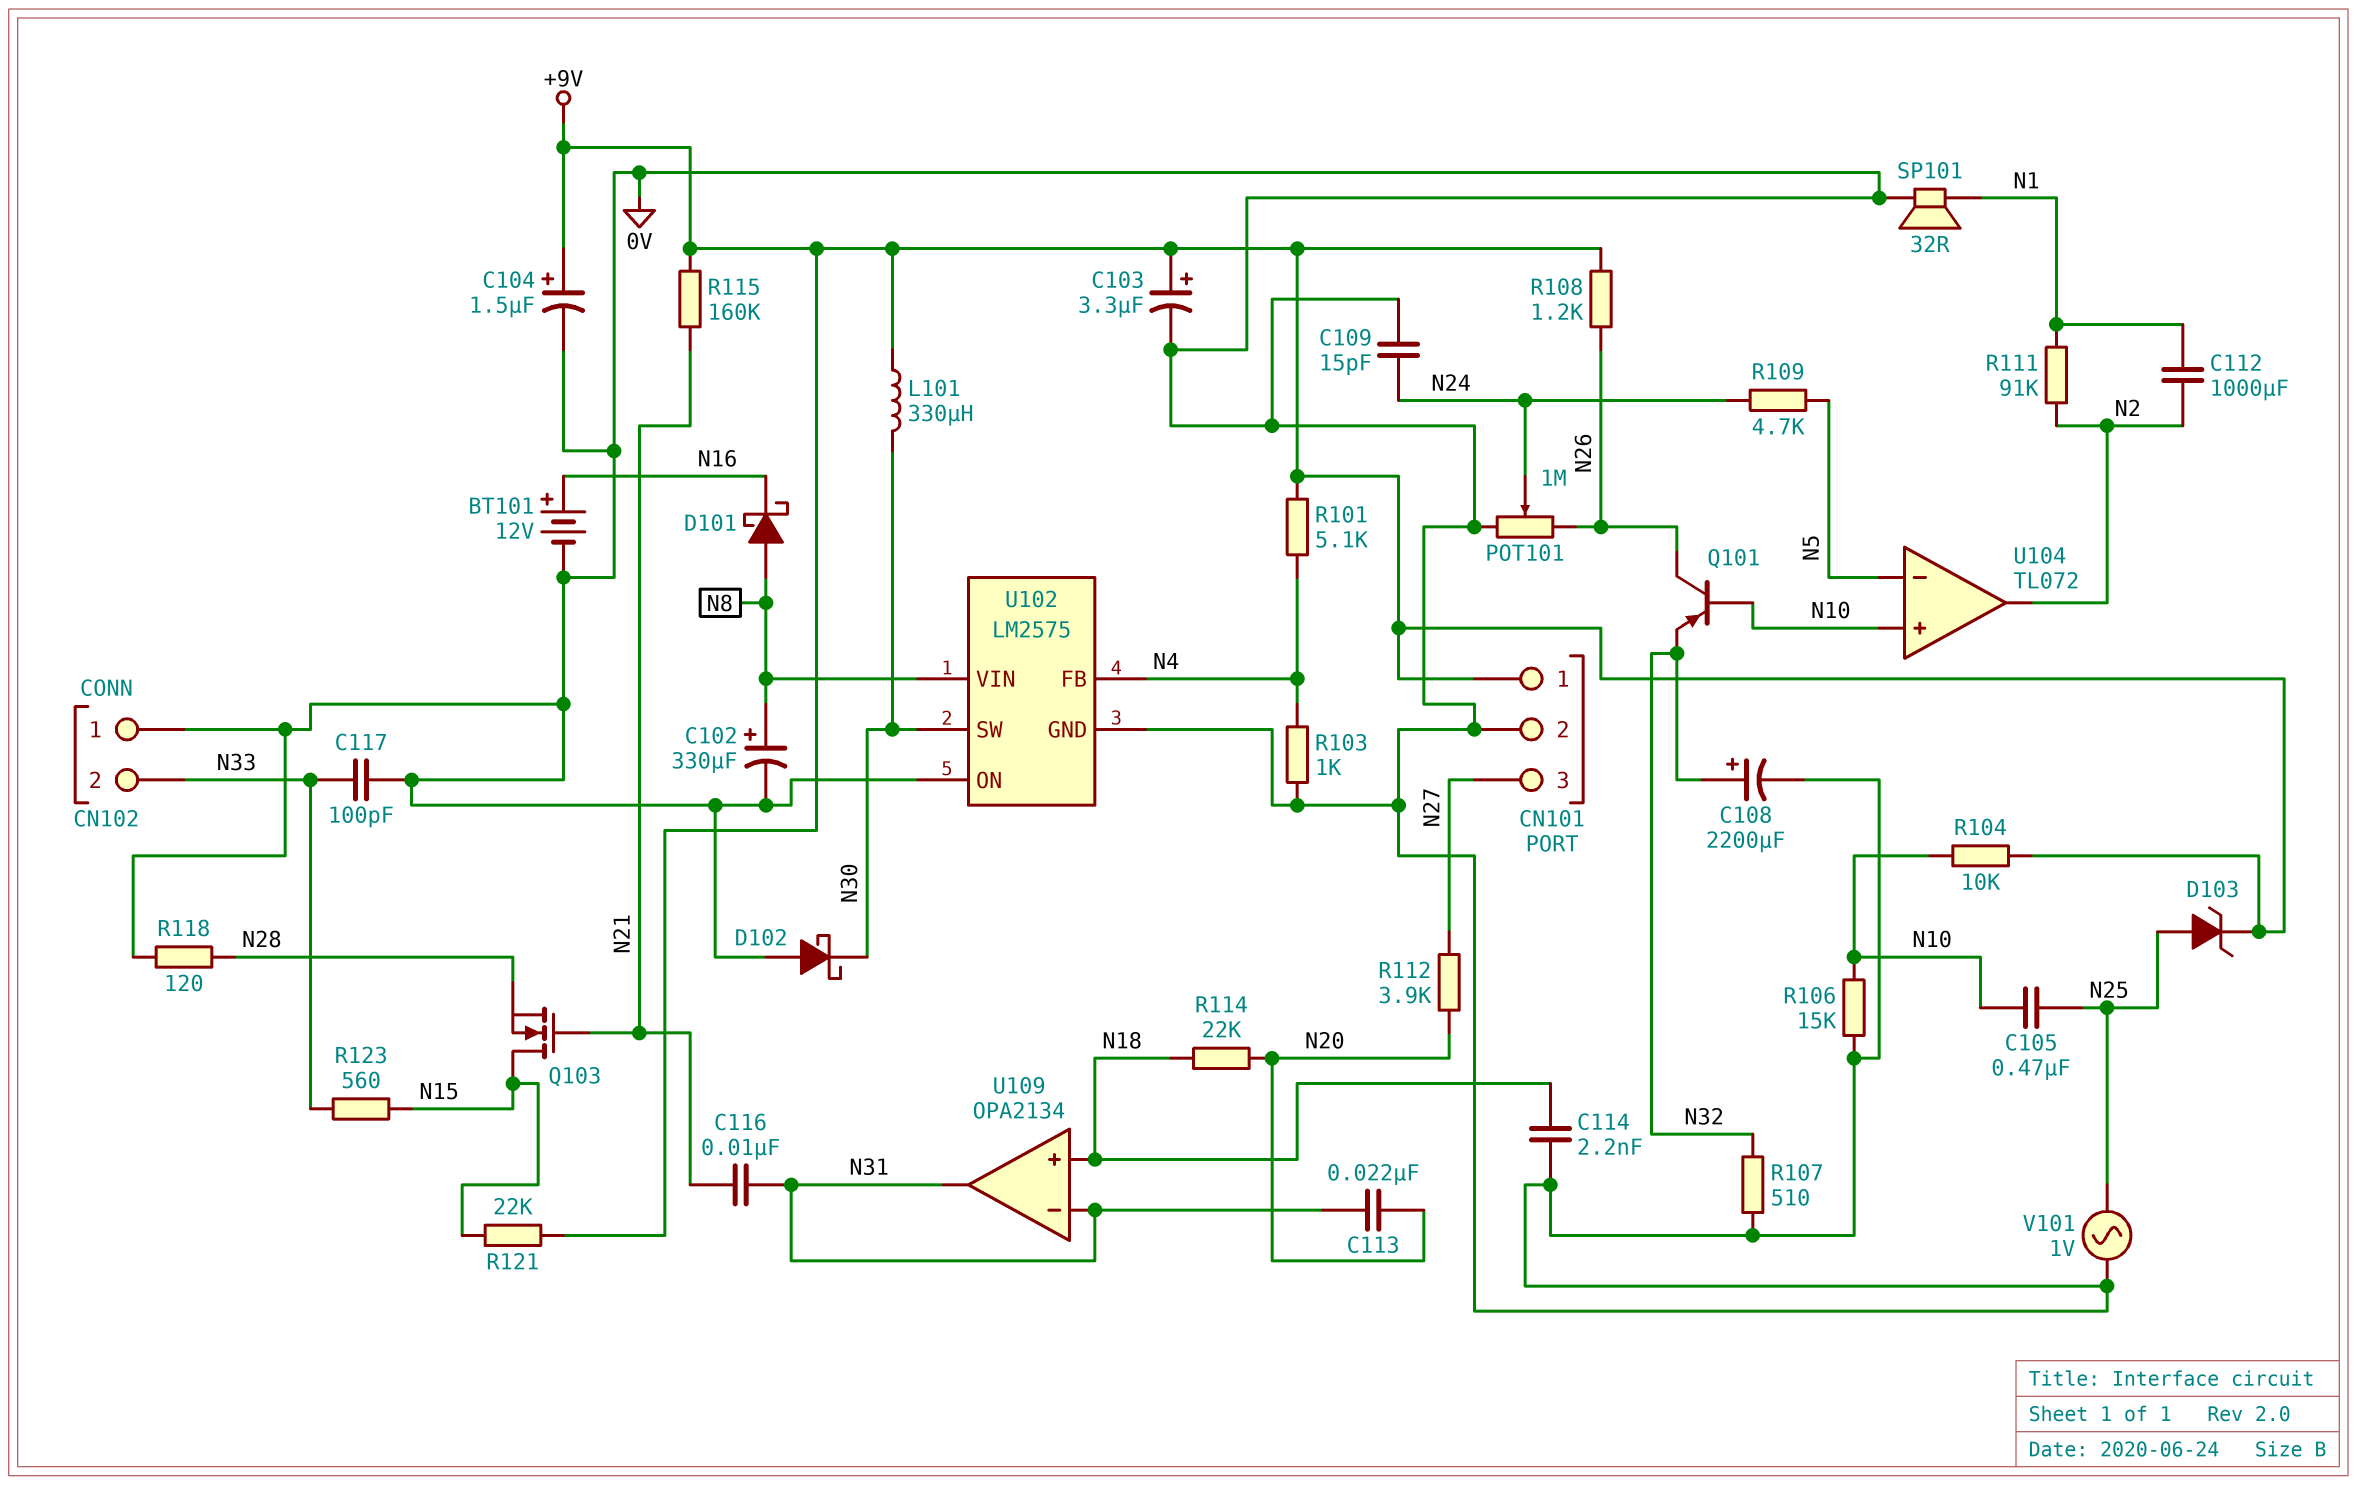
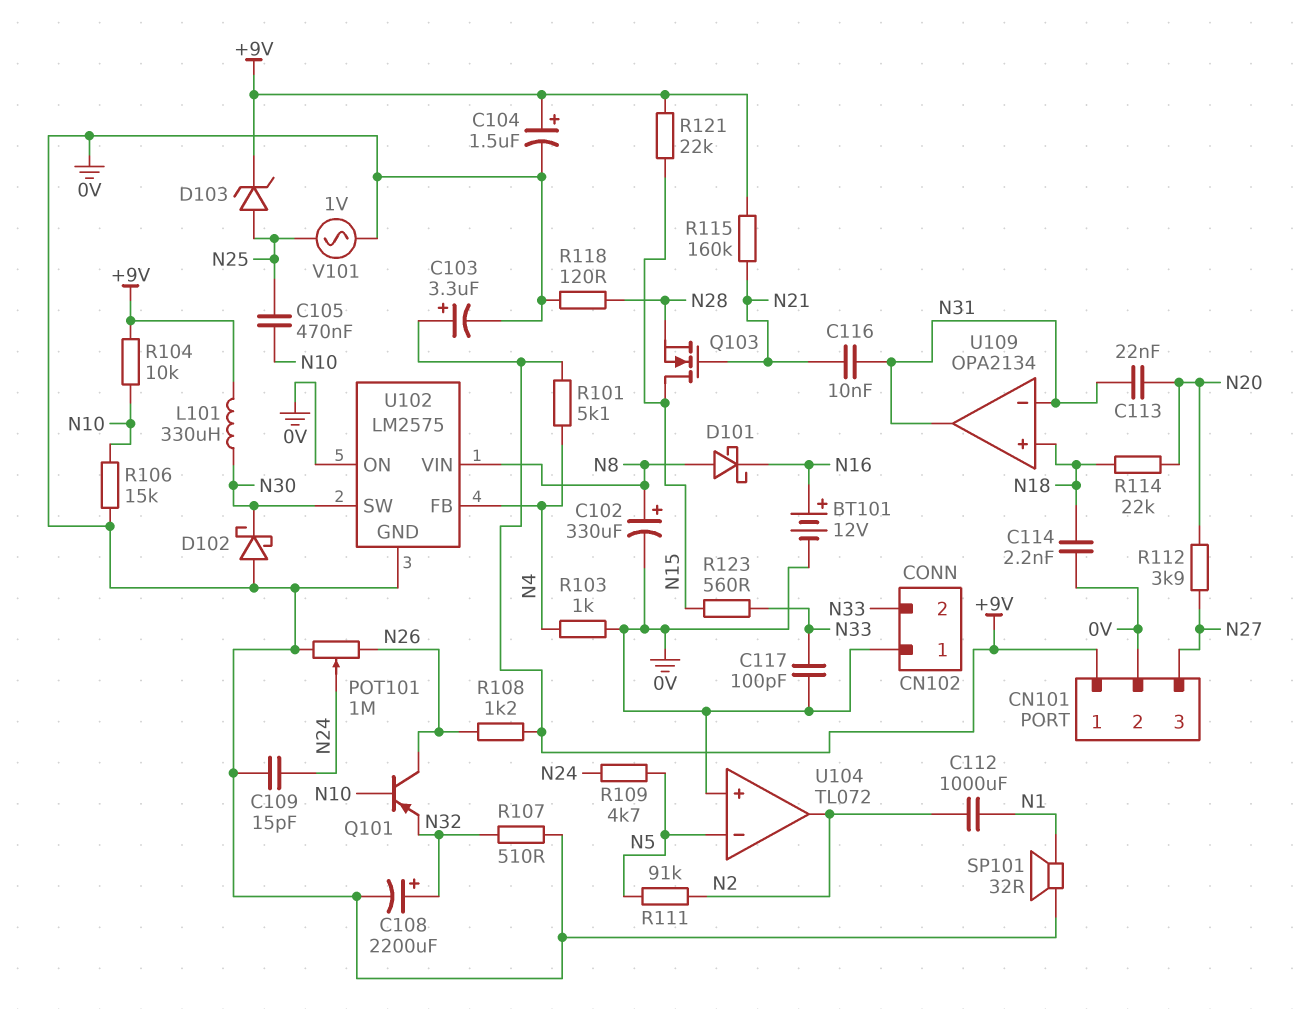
R111: 91k (N1, N2) -> 91k (N2, N5)
U104 pin in+: N10 -> 0V

